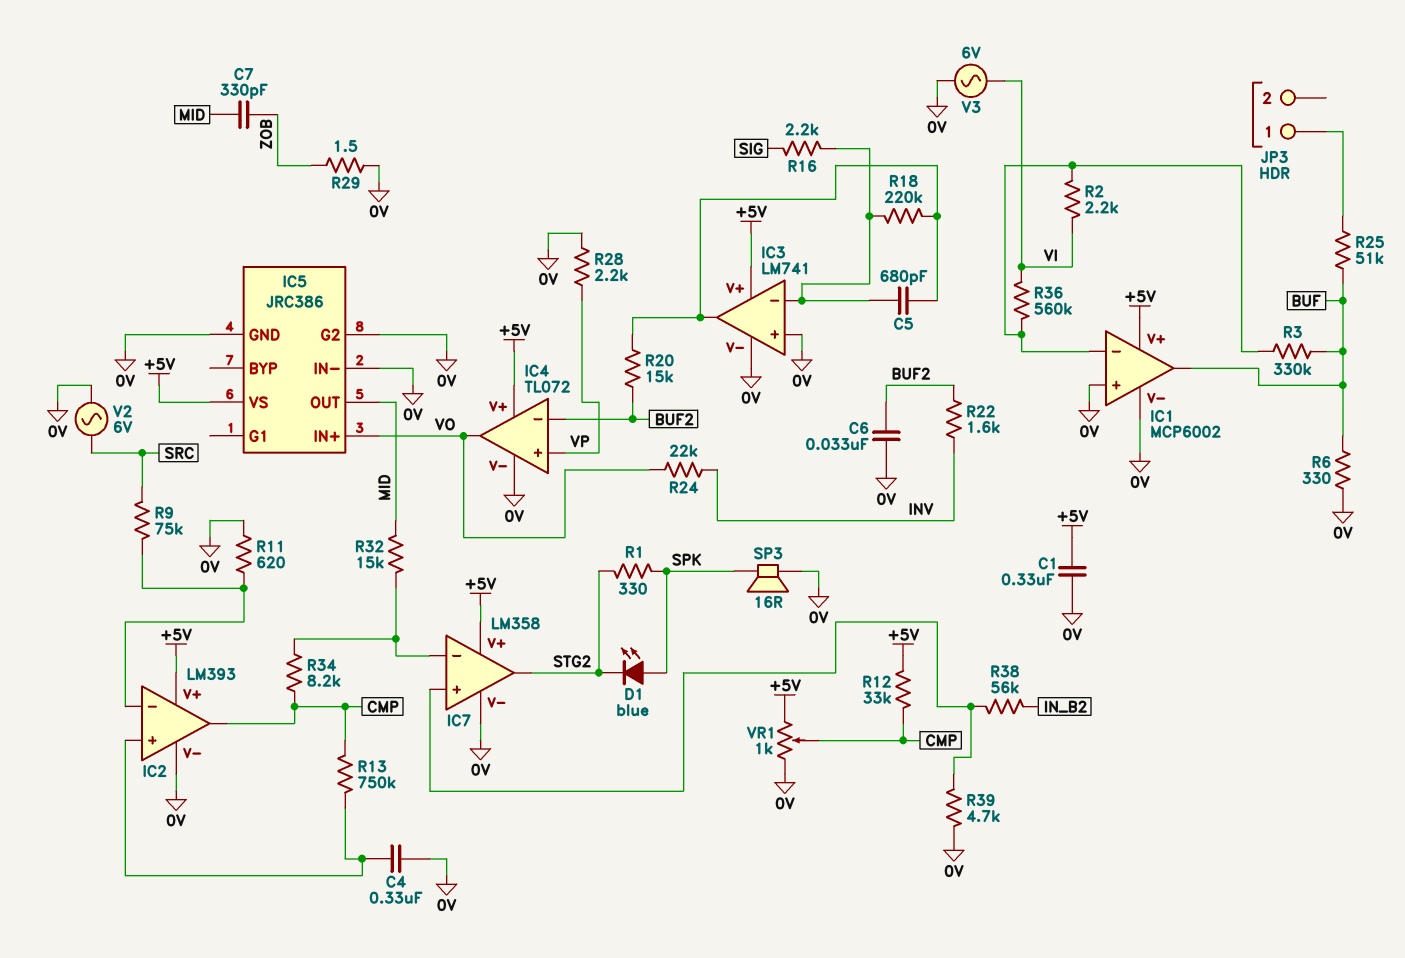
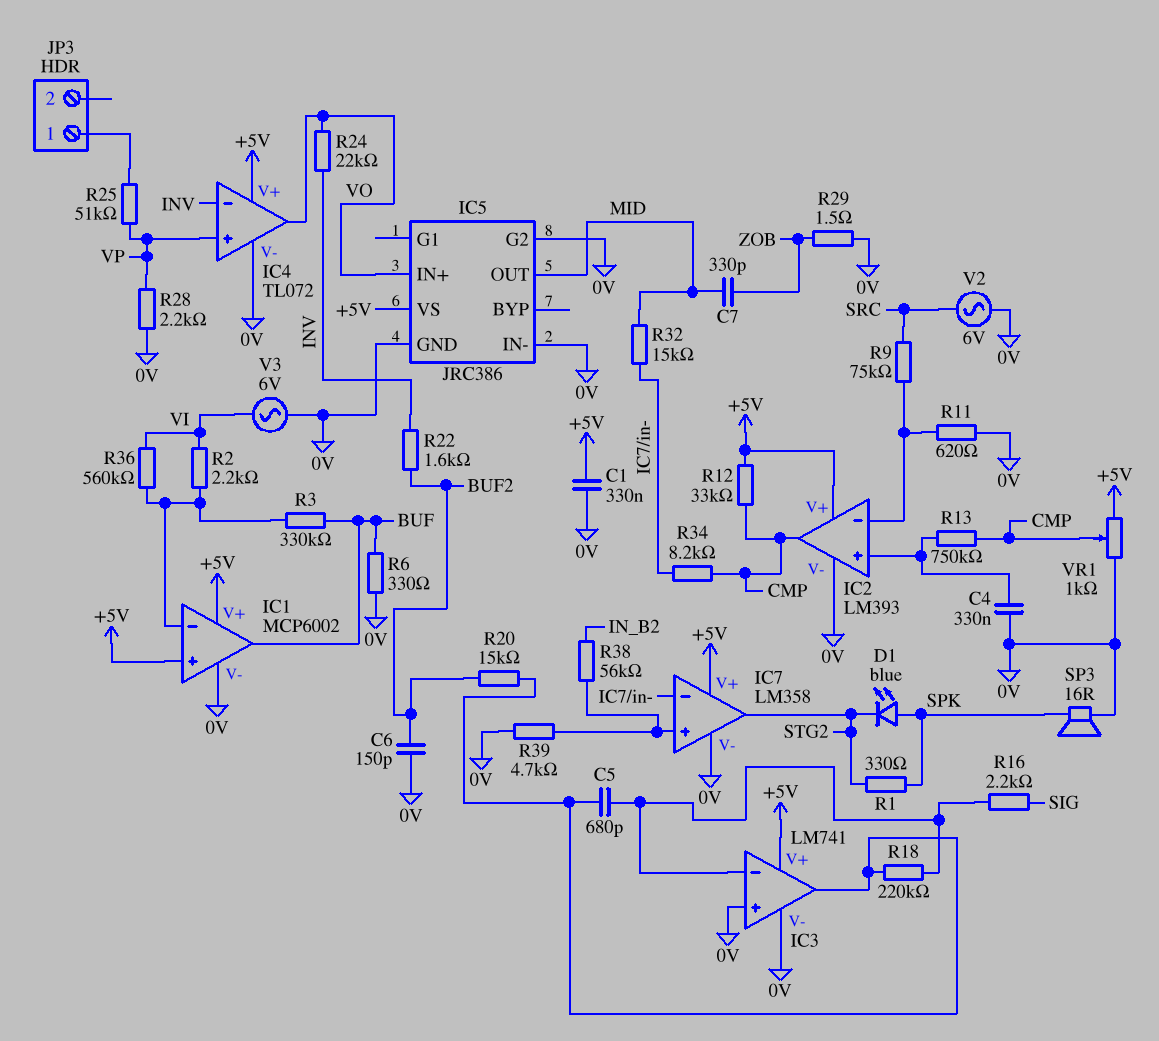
C6: 33nF (0V, BUF2) -> 150pF (0V, BUF2)
IC1 pin in+: 0V -> +5V
IC4 pin in-: BUF2 -> INV
R25: 51k (BUF, JP3/1) -> 51k (JP3/1, VP)

